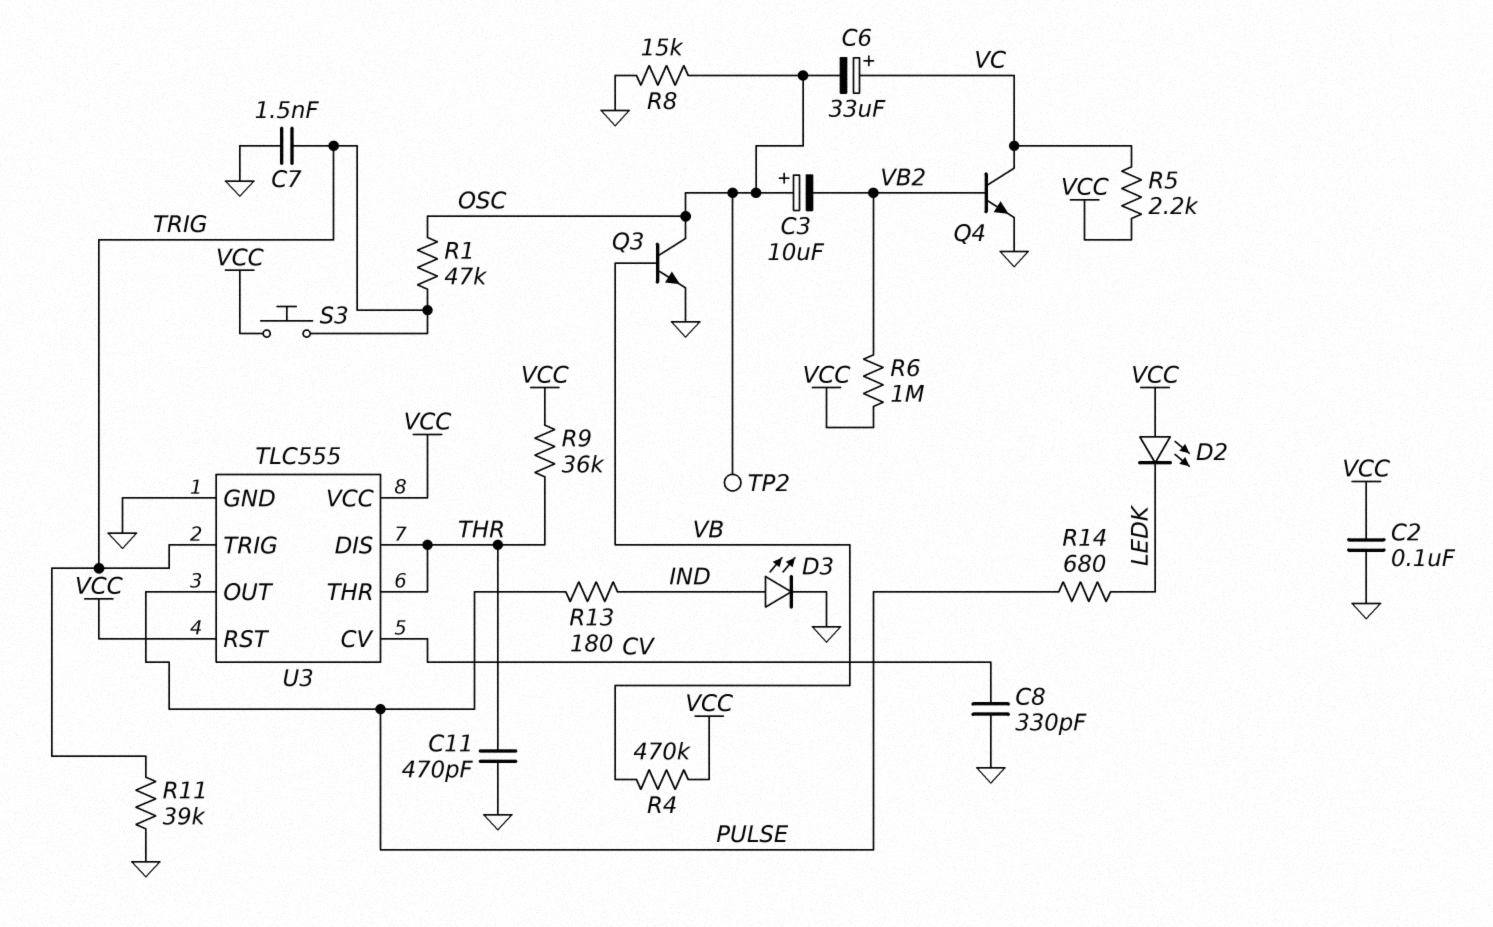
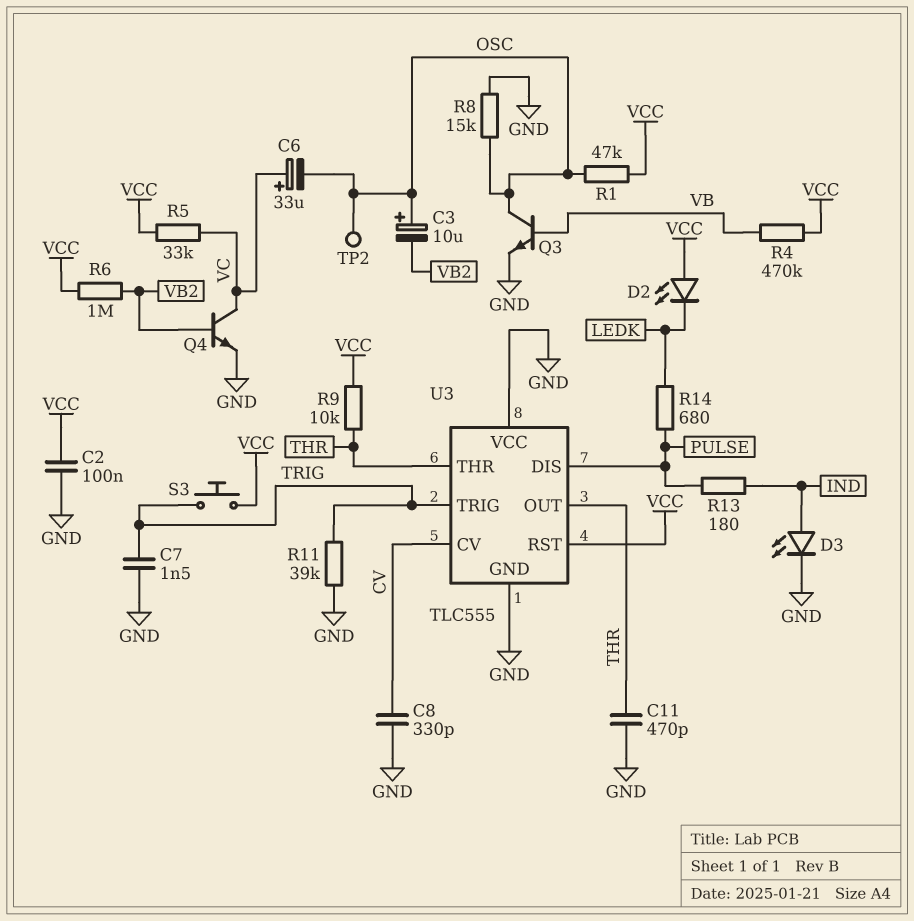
R1: 47k (OSC, TRIG) -> 47k (OSC, VCC)
R5: 2.2k (VC, VCC) -> 33k (VC, VCC)
R9: 36k (THR, VCC) -> 10k (THR, VCC)
U3 pin DIS: THR -> PULSE
U3 pin OUT: PULSE -> THR
U3 pin VCC: VCC -> GND

